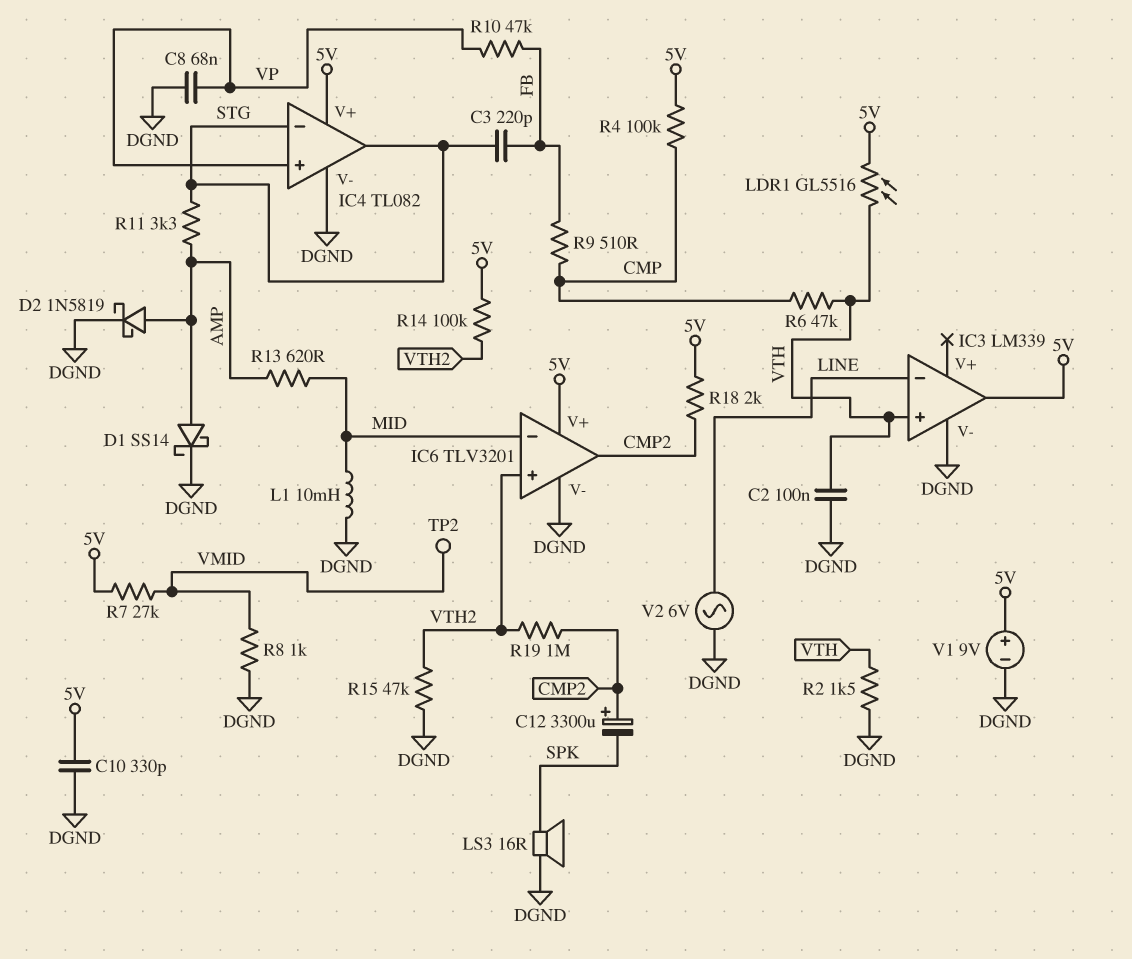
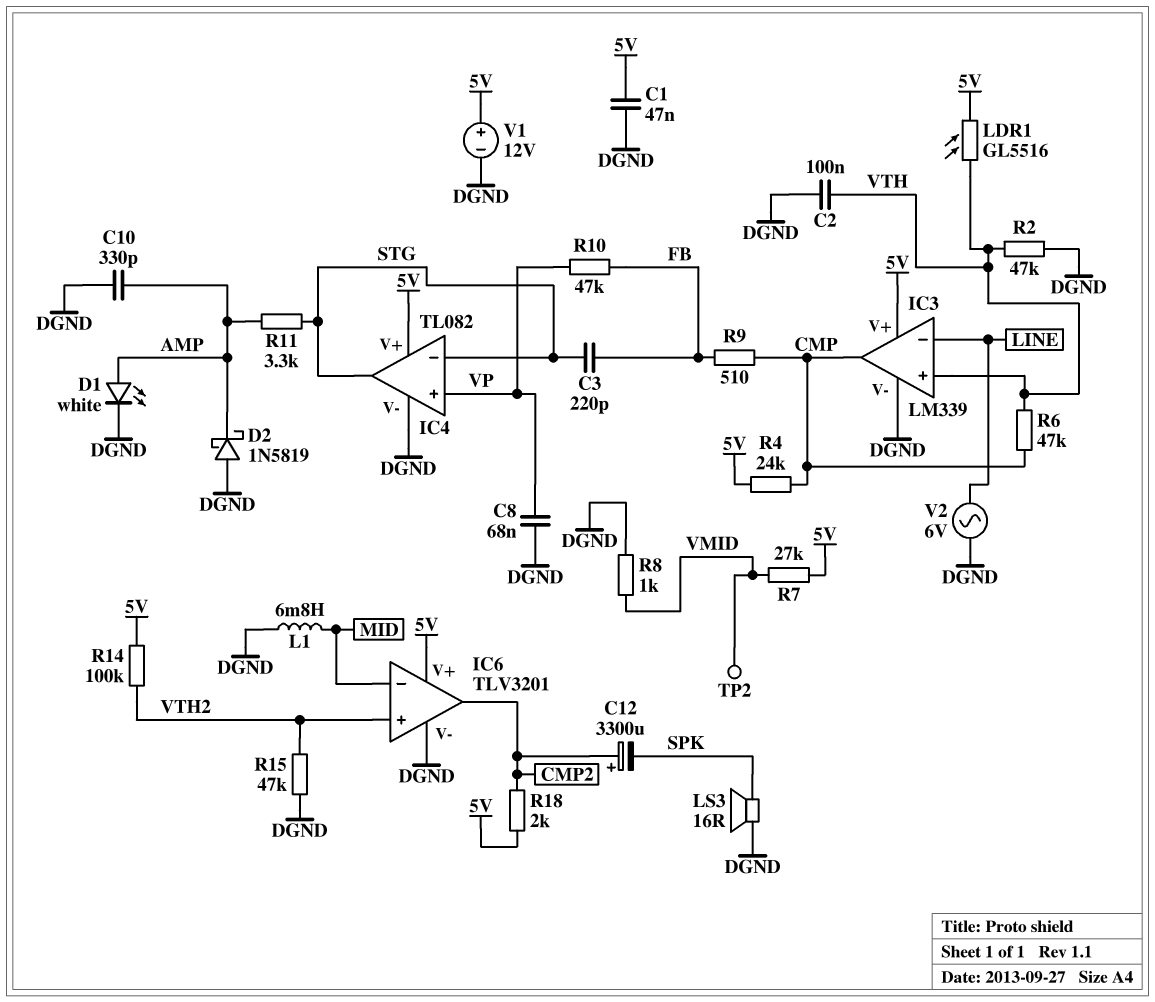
C1: none -> 47nF (5V, DGND)
C10: 330pF (5V, DGND) -> 330pF (AMP, DGND)
D1: schottky SS14 (A AMP, K DGND) -> LED white (A AMP, K DGND)
D2: schottky 1N5819 (A AMP, K DGND) -> schottky 1N5819 (A DGND, K AMP)
IC3 pin V+: none -> 5V
IC3 pin out: 5V -> CMP
L1: 10mH (DGND, MID) -> 6.8mH (DGND, MID)
R2: 1.5k (DGND, VTH) -> 47k (DGND, VTH)
R4: 100k (5V, CMP) -> 24k (5V, CMP)
R13: 620 (AMP, MID) -> none
R19: 1M (CMP2, VTH2) -> none
V1: 9V (plus 5V, minus DGND) -> 12V (plus 5V, minus DGND)

